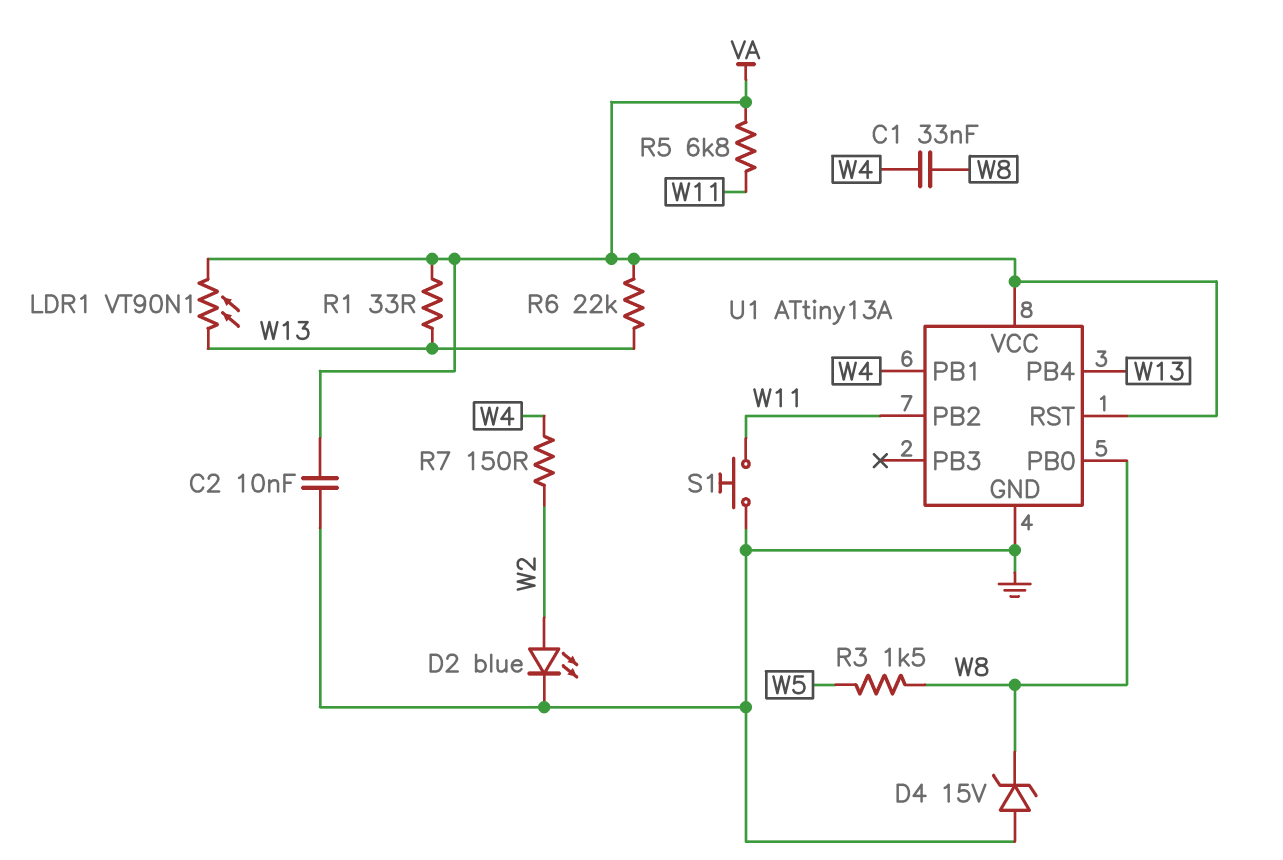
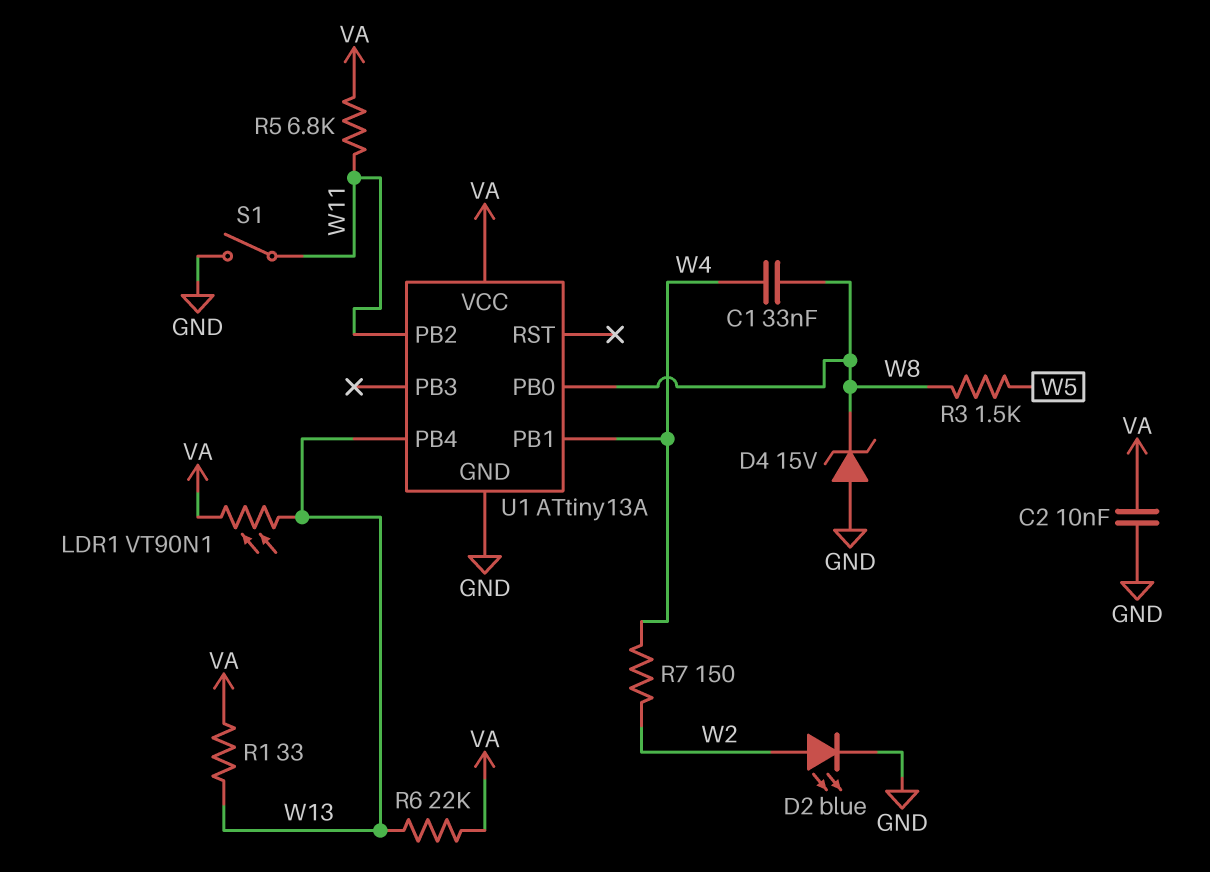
S1: button (GND, W11) -> switch (GND, W11)
U1 pin RST: VA -> none

